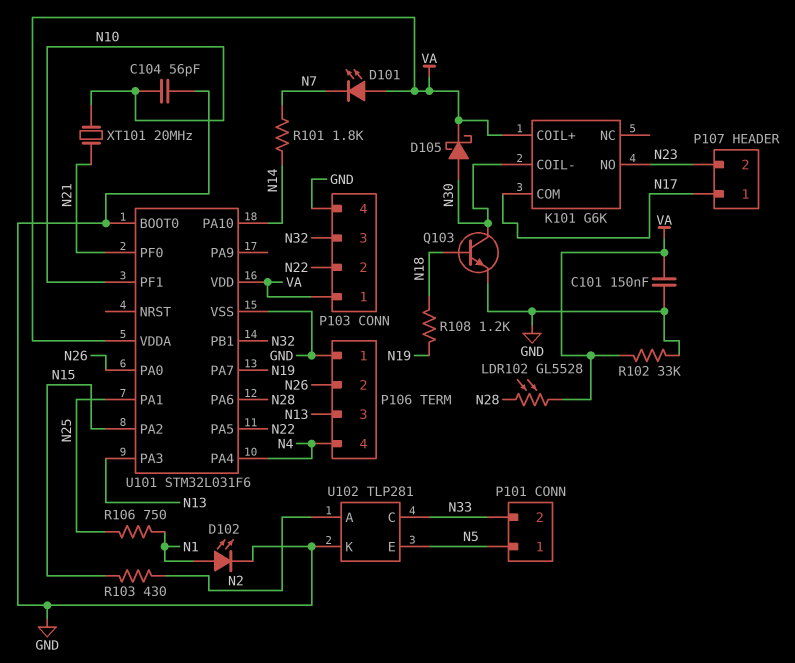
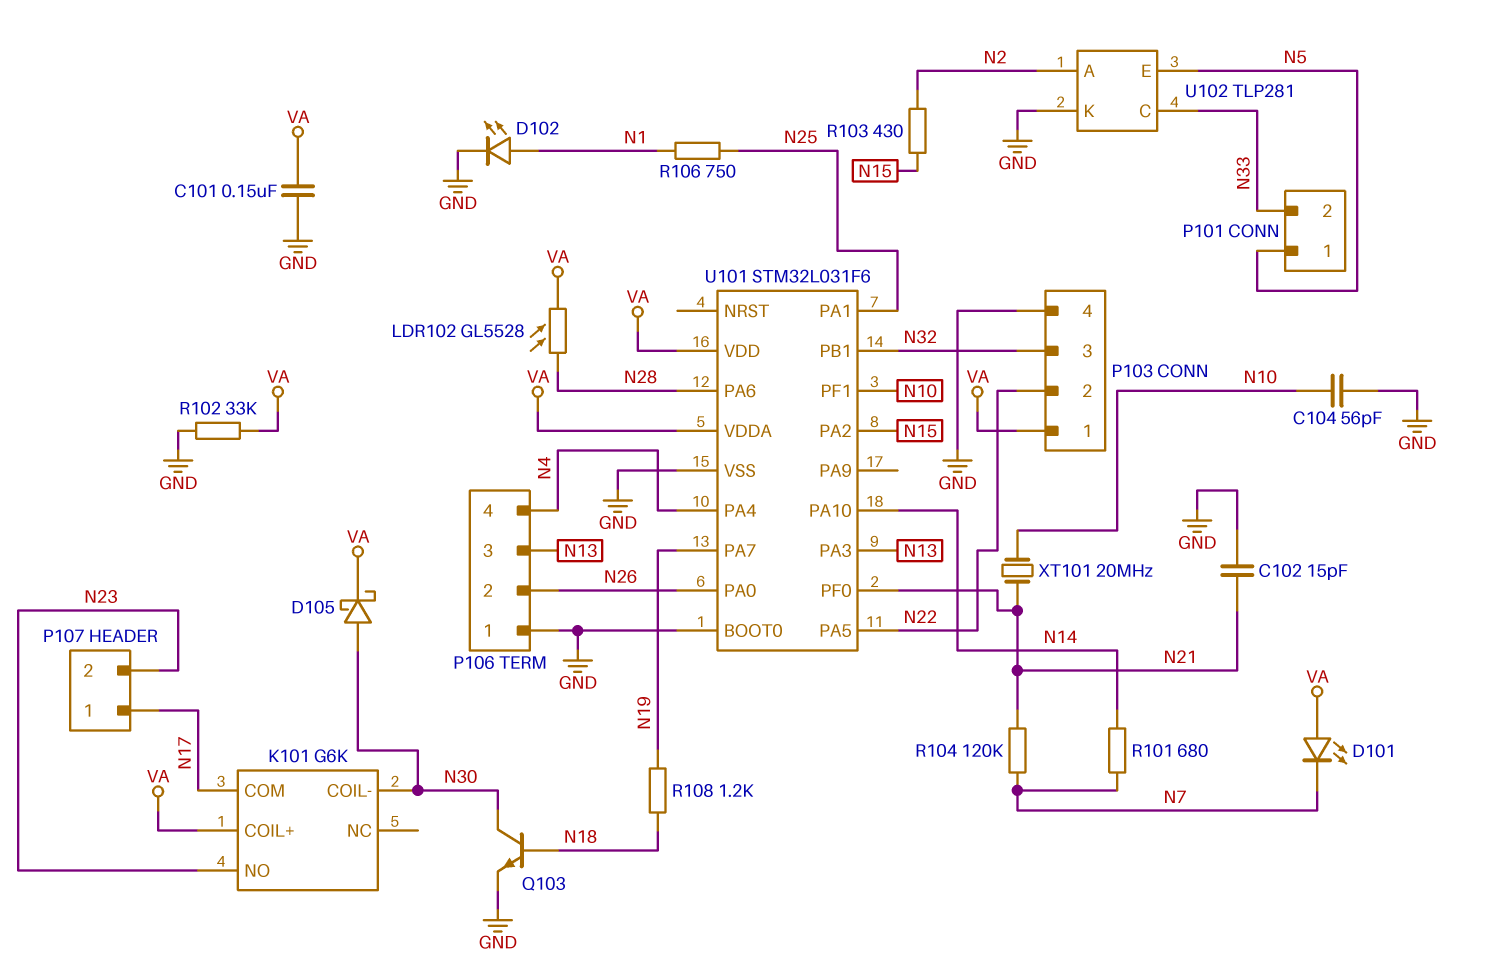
C102: none -> 15pF (GND, N21)
R101: 1.8k (N7, N14) -> 680 (N7, N14)
R104: none -> 120k (N7, N21)

